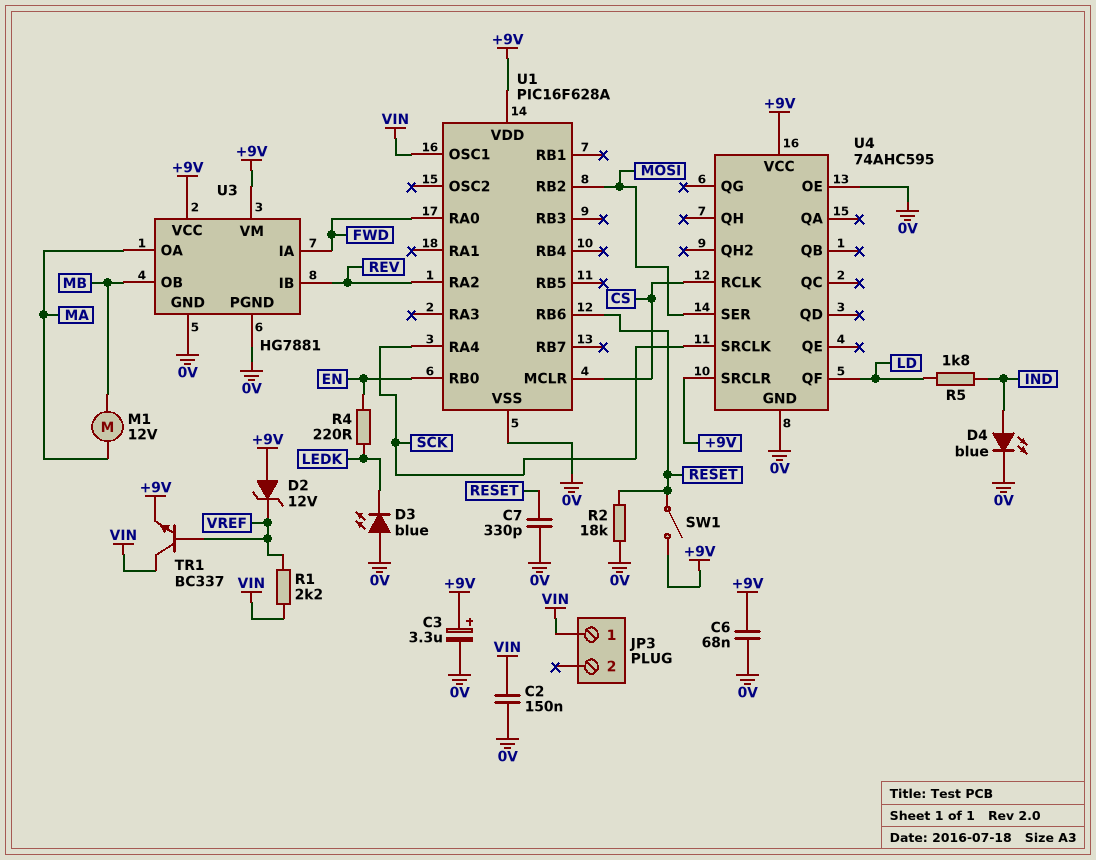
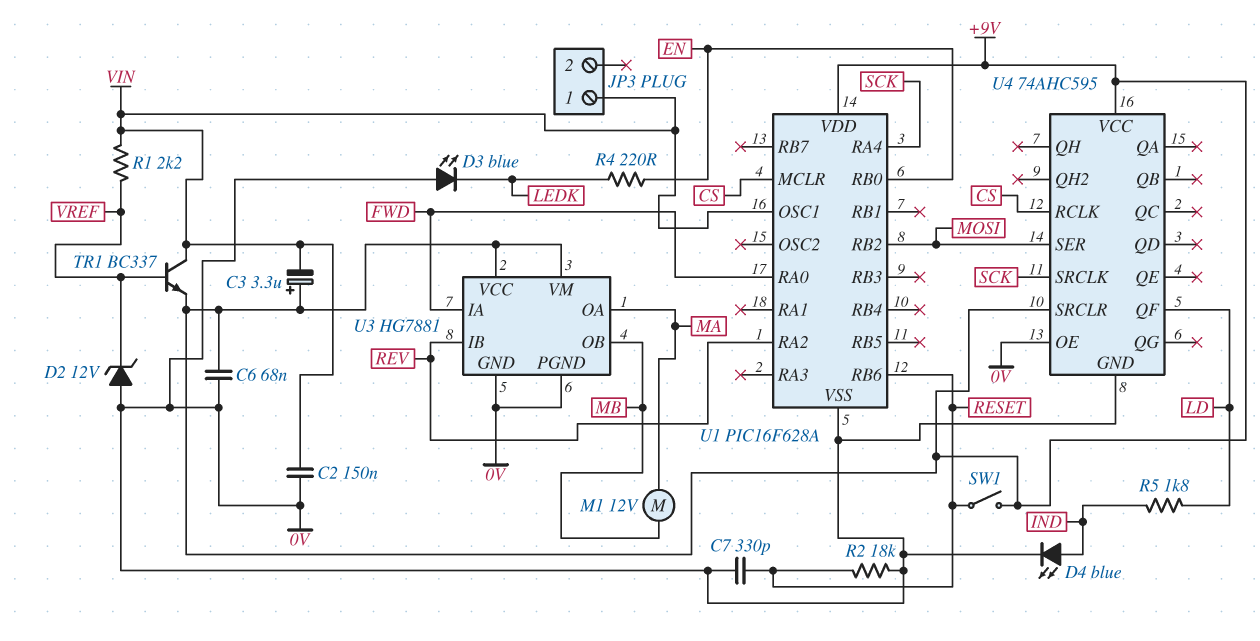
C3: 3.3uF (plus +9V, minus 0V) -> 3.3uF (plus +9V, minus VIN)
D2: zener 12V (A +9V, K VREF) -> zener 12V (A 0V, K VREF)

